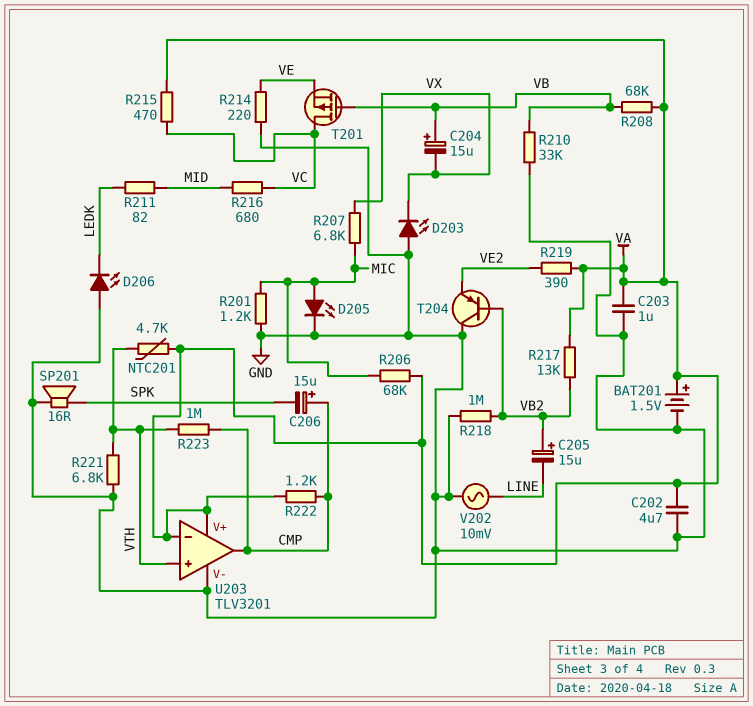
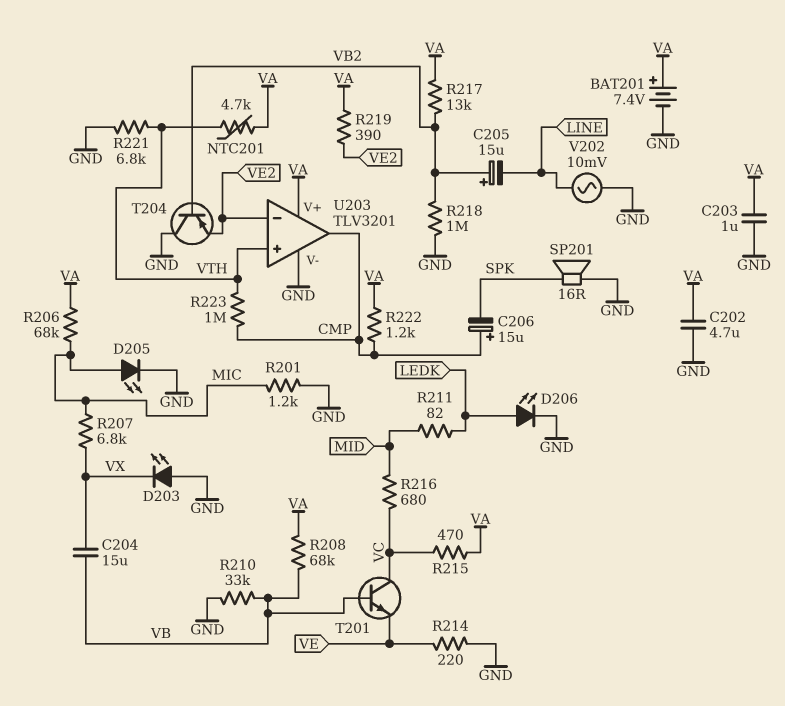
BAT201: 1.5V (plus VA, minus GND) -> 7.4V (plus VA, minus GND)
C204: 15uF (plus VB, minus VX) -> 15uF (VB, VX)
D206: LED (A GND, K LEDK) -> LED (A LEDK, K GND)
T201: PMOS (G VB, D VC, S VE) -> NPN (B VB, C VC, E VE)
U203 pin in-: VA -> VE2

